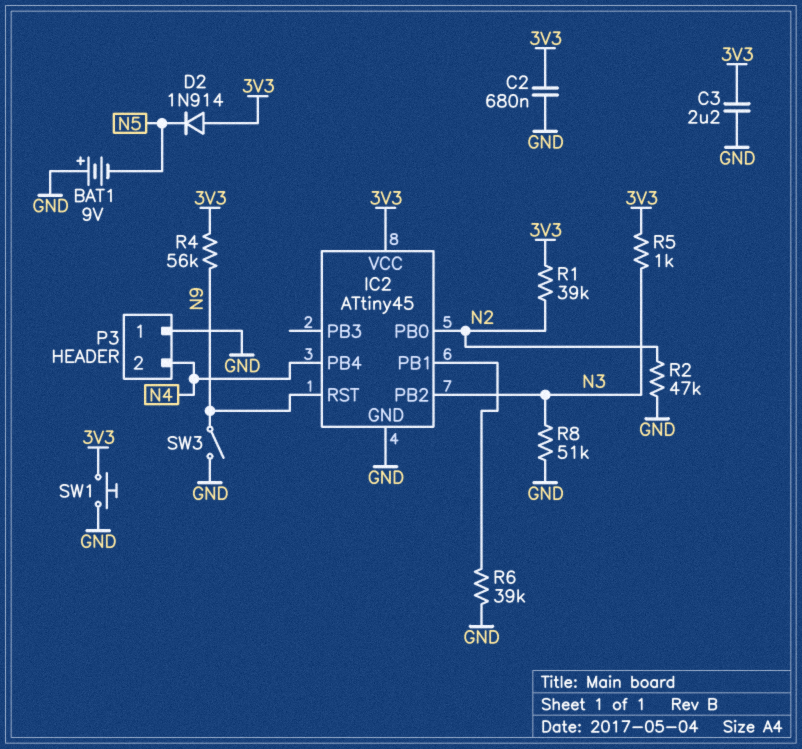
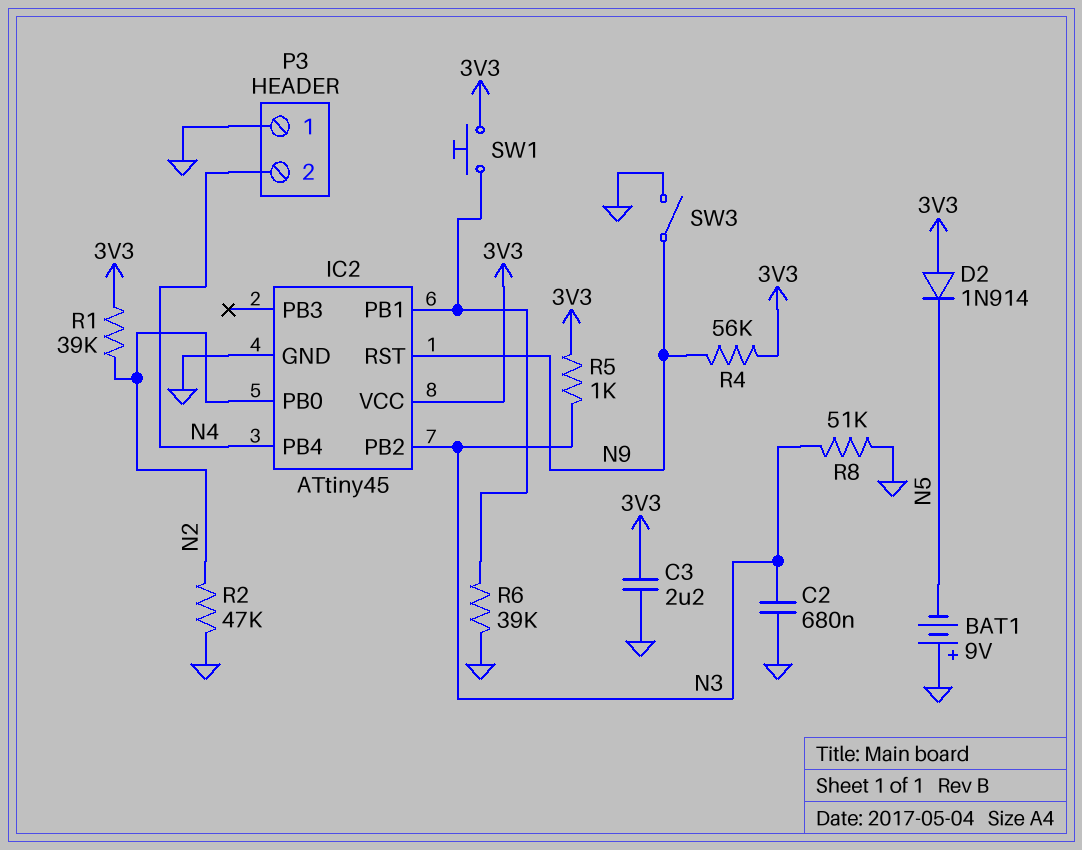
C2: 680nF (3V3, GND) -> 680nF (GND, N3)
SW1: button (3V3, GND) -> button (3V3, IC2/PB1)

